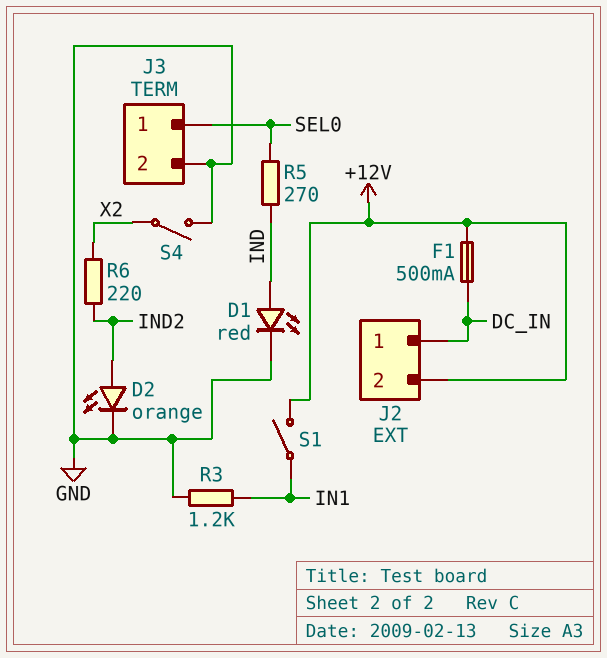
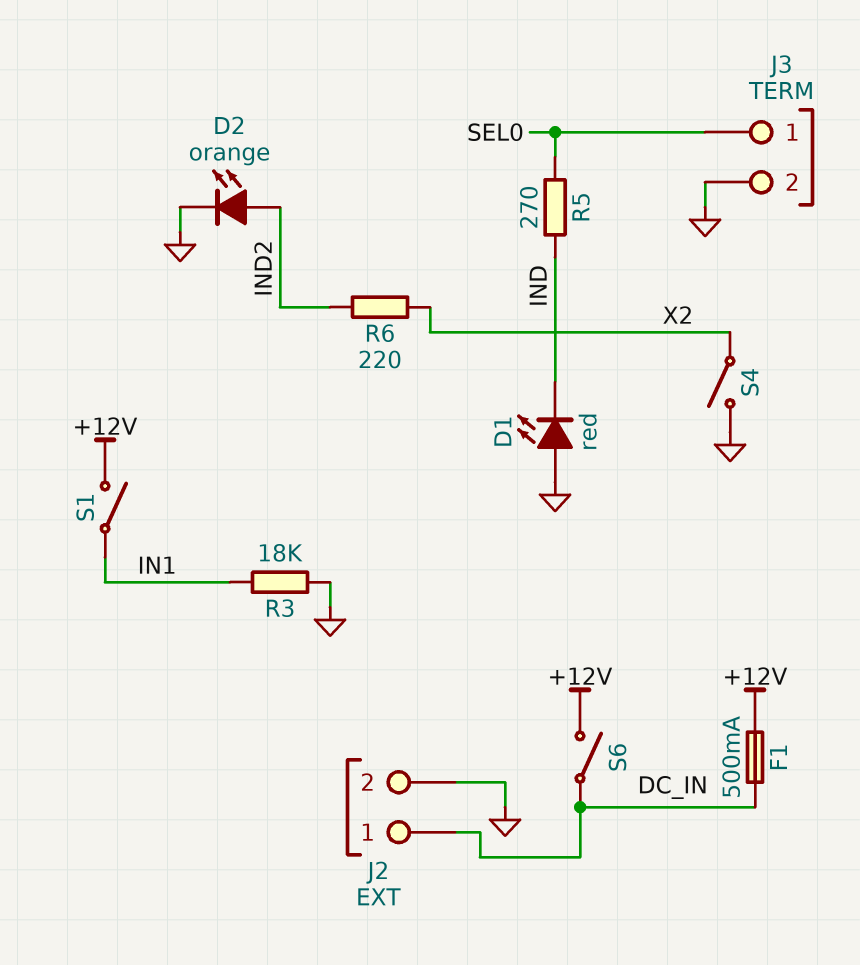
D1: LED red (A IND, K GND) -> LED red (A GND, K IND)
J2 pin 2: +12V -> GND
R3: 1.2k (GND, IN1) -> 18k (GND, IN1)
S6: none -> switch (+12V, DC_IN)

